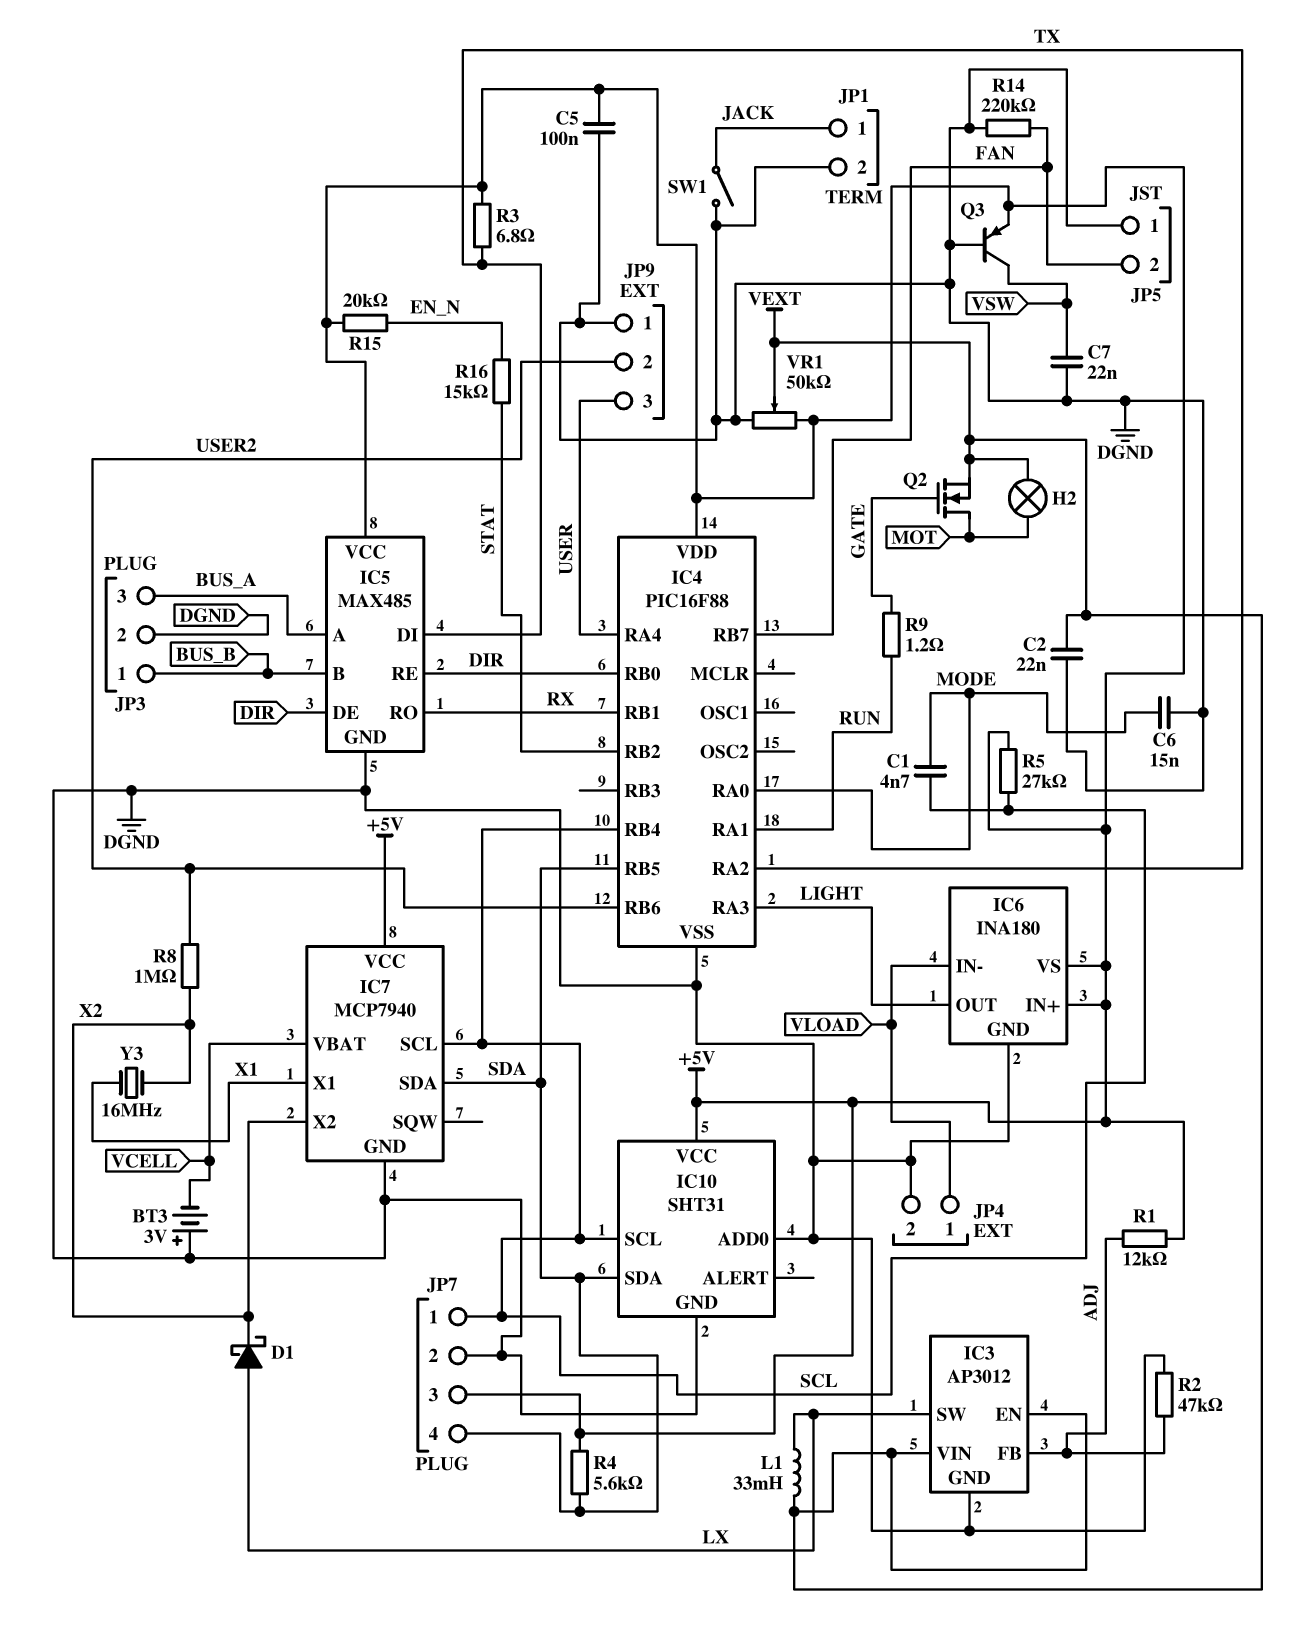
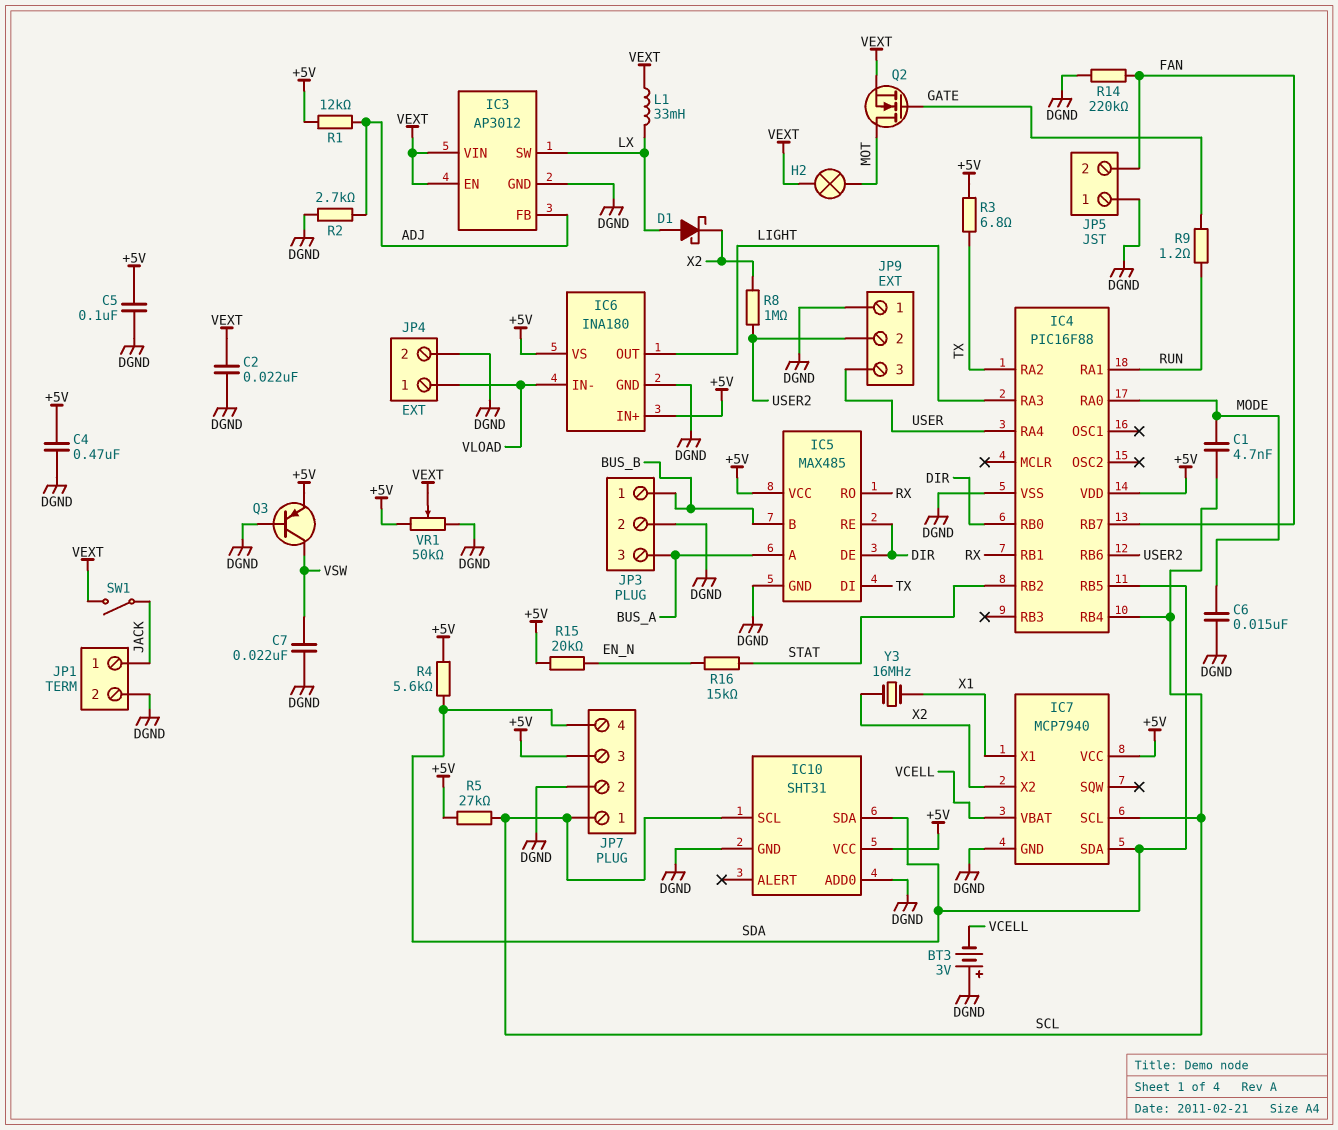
C4: none -> 470nF (+5V, DGND)
R2: 47k (ADJ, DGND) -> 2.7k (ADJ, DGND)
SW1: switch (DGND, JACK) -> switch (JACK, VEXT)

